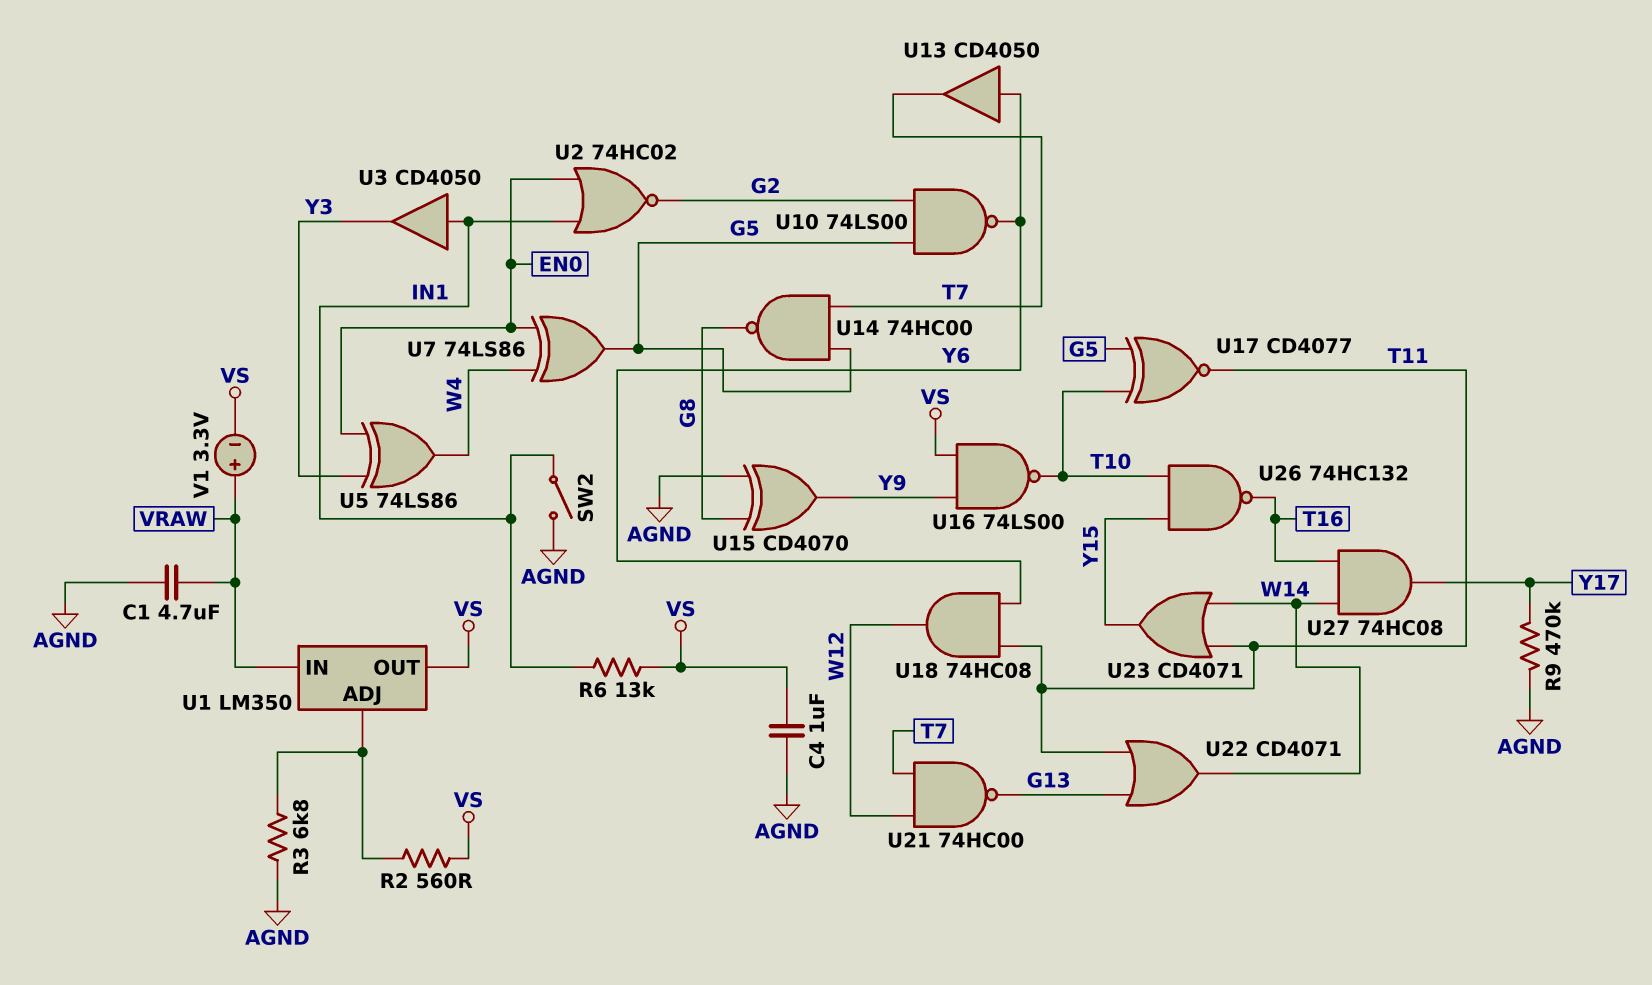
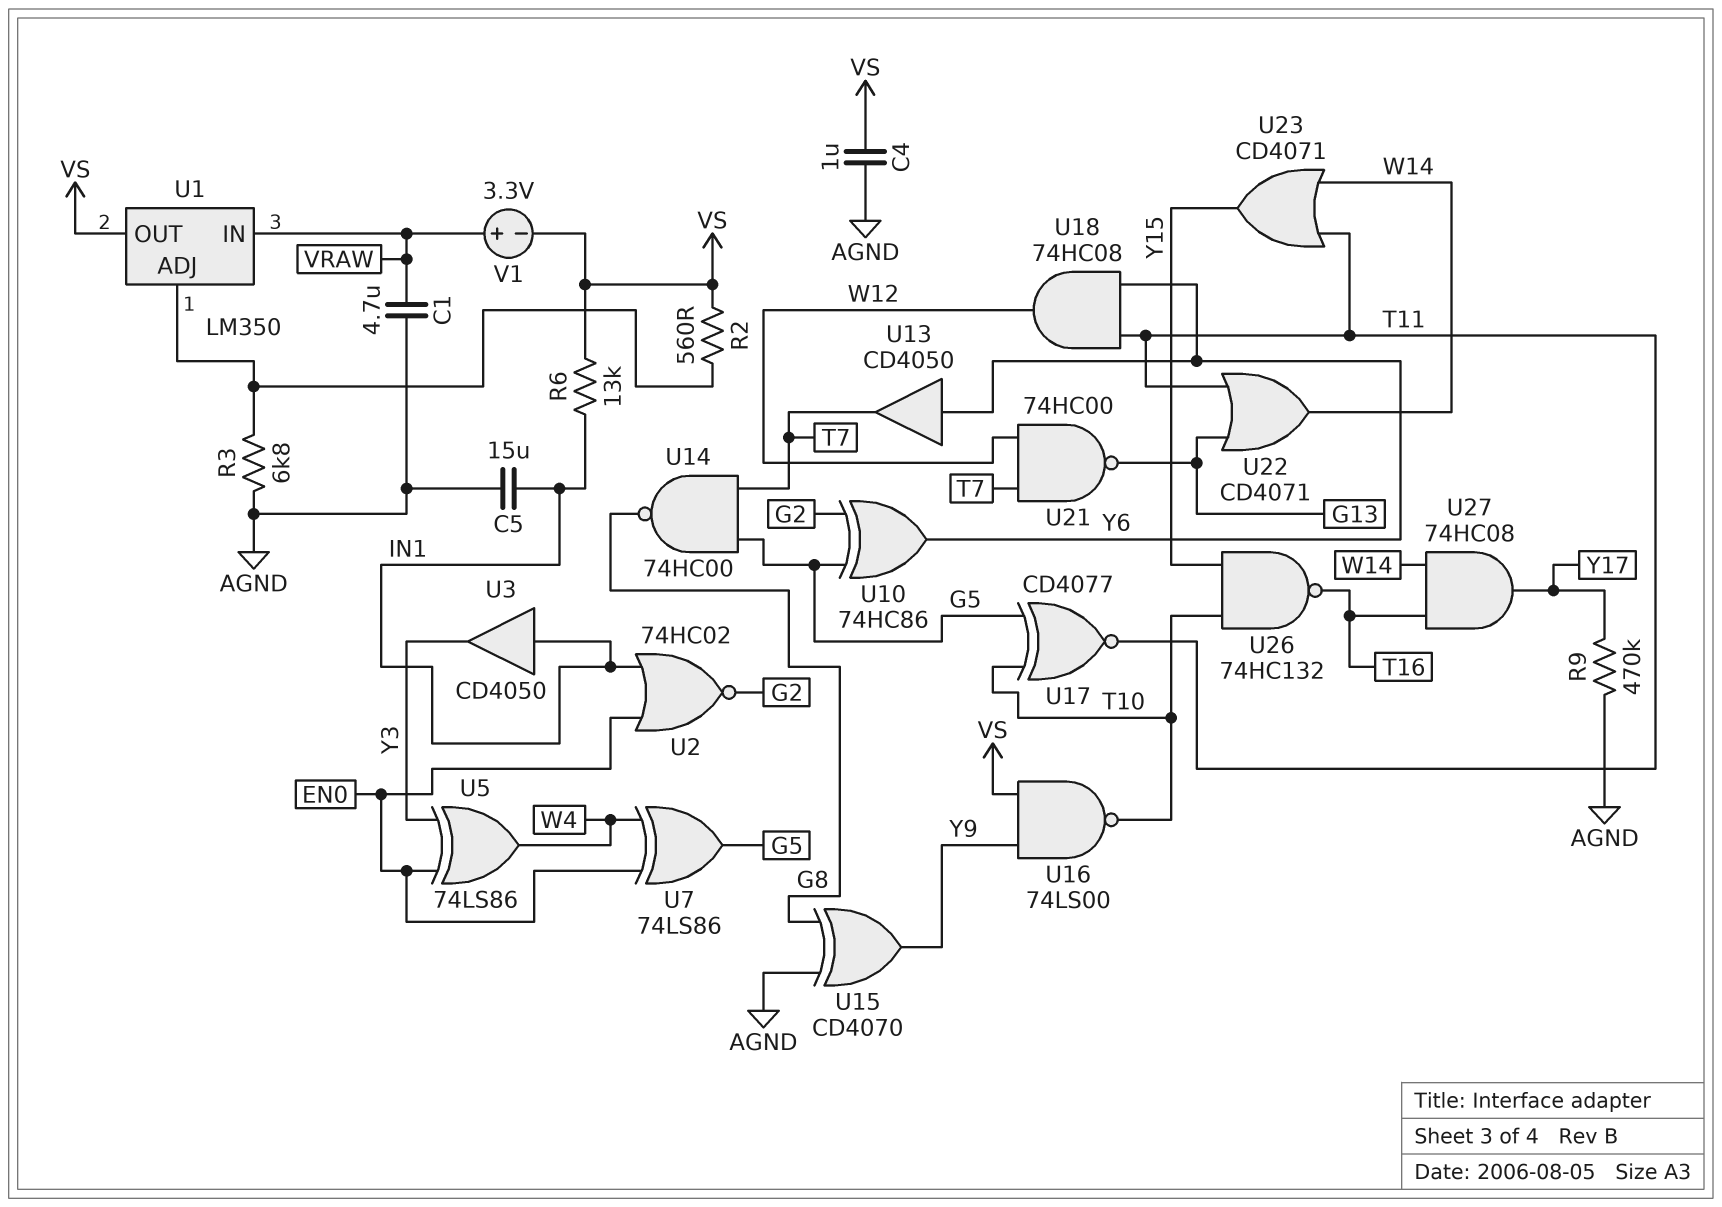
C5: none -> 15uF (AGND, IN1)
SW2: switch (AGND, IN1) -> none
U10: NAND 74LS00 (in G2, in G5, out Y6) -> XOR 74HC86 (in G2, in G5, out Y6)

